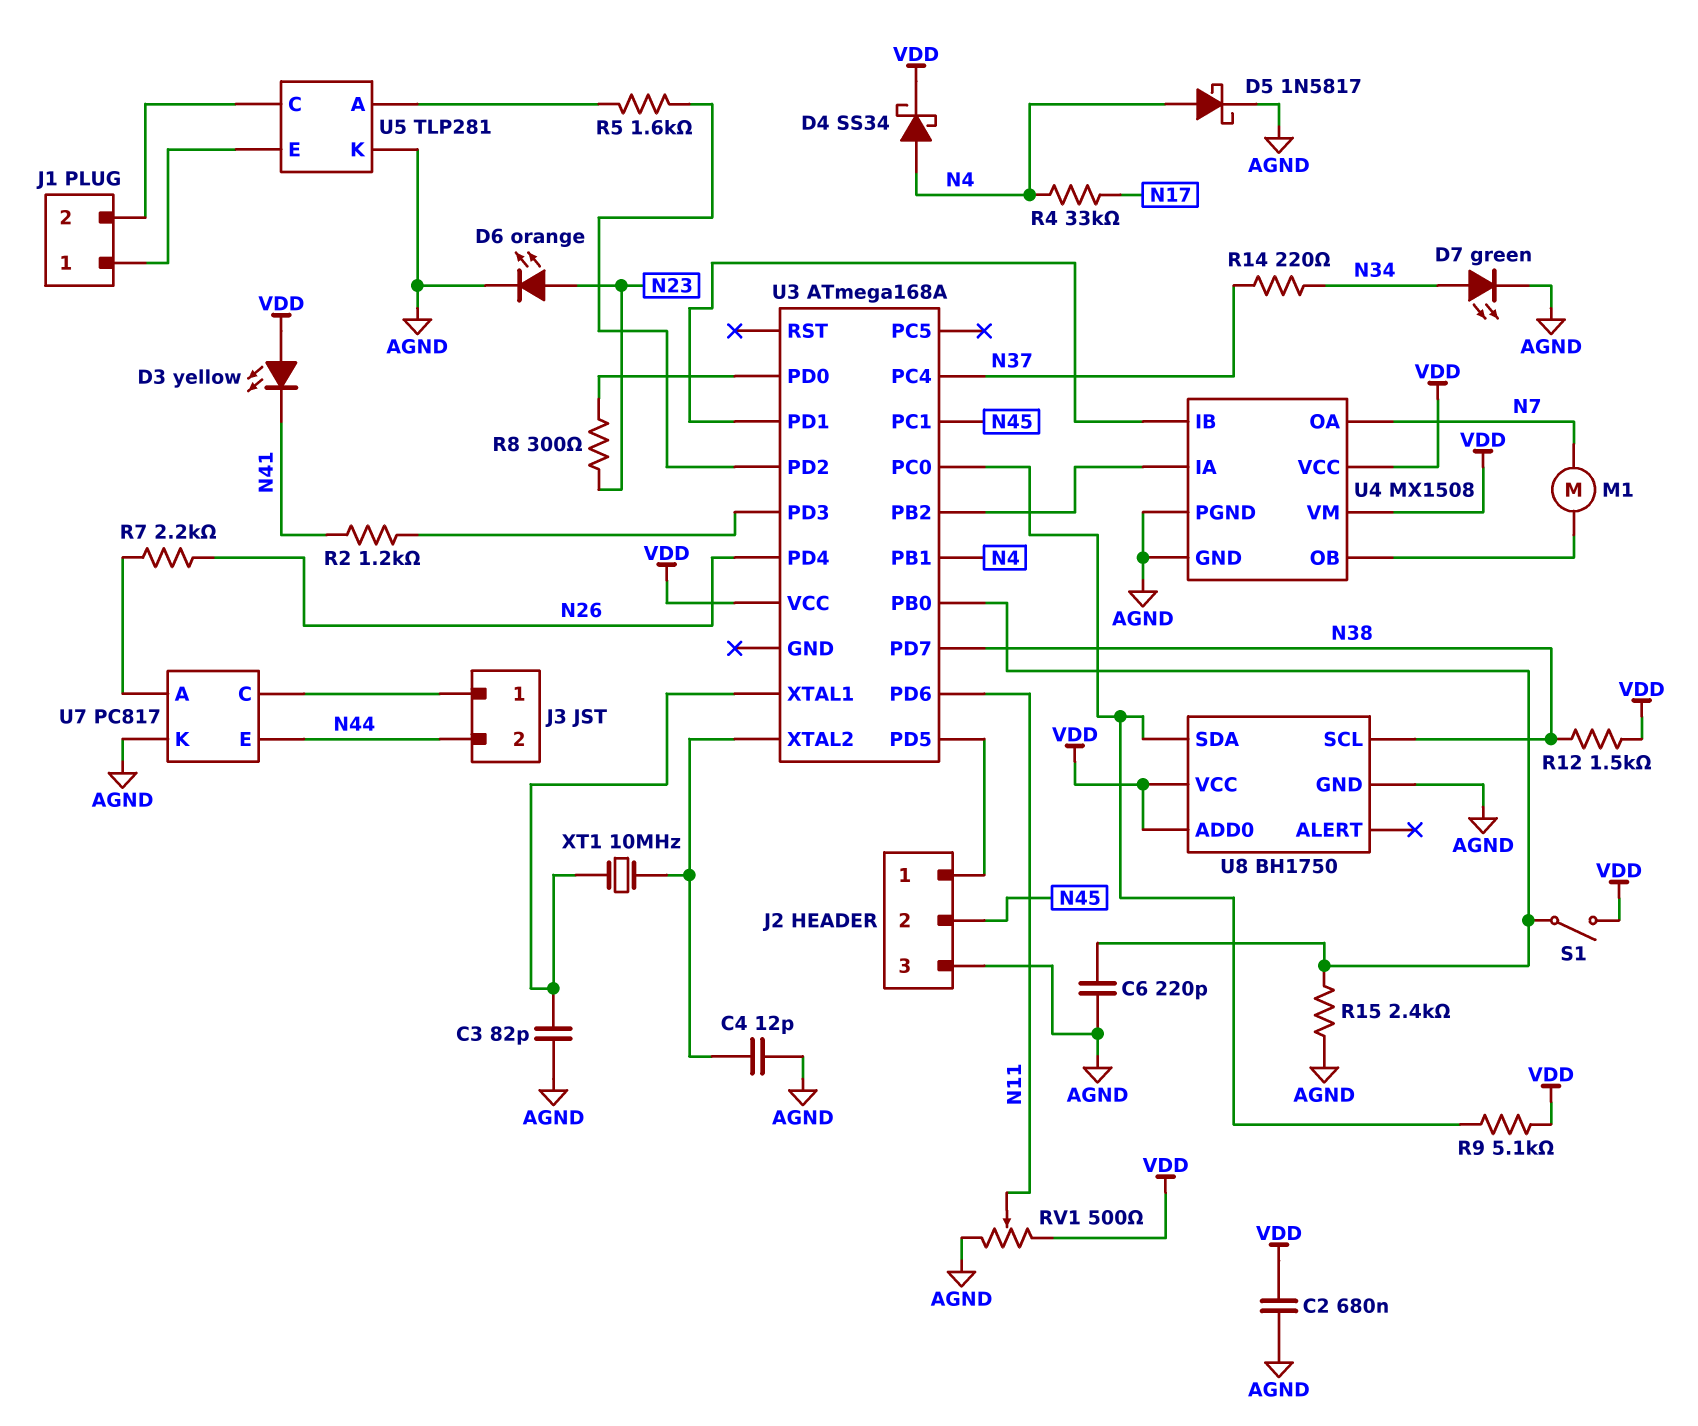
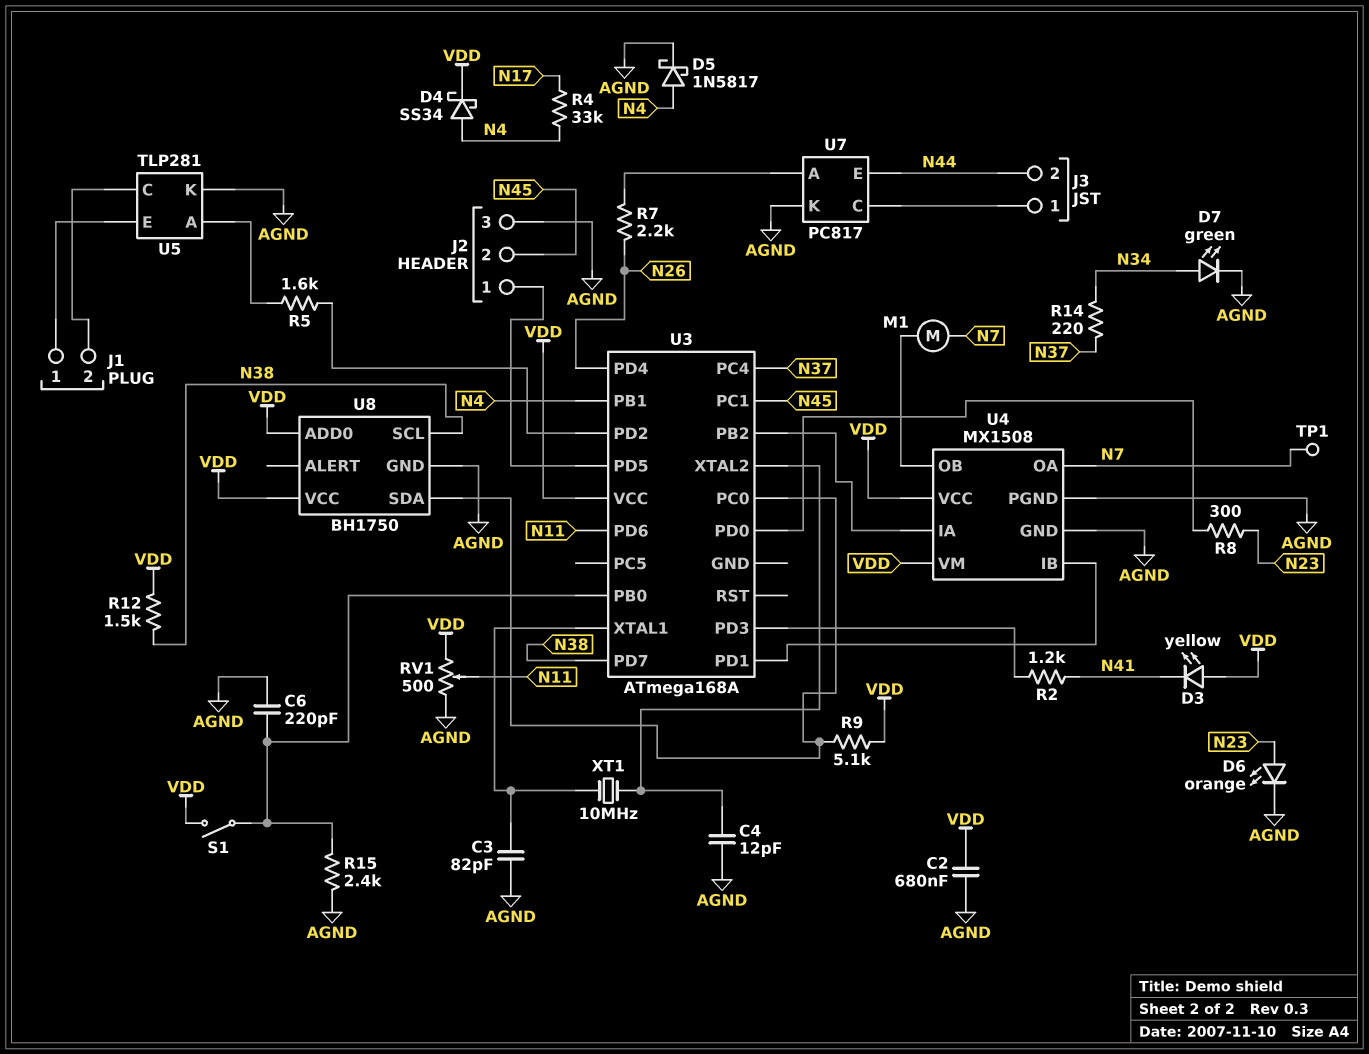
TP1: none -> test point (N7)

